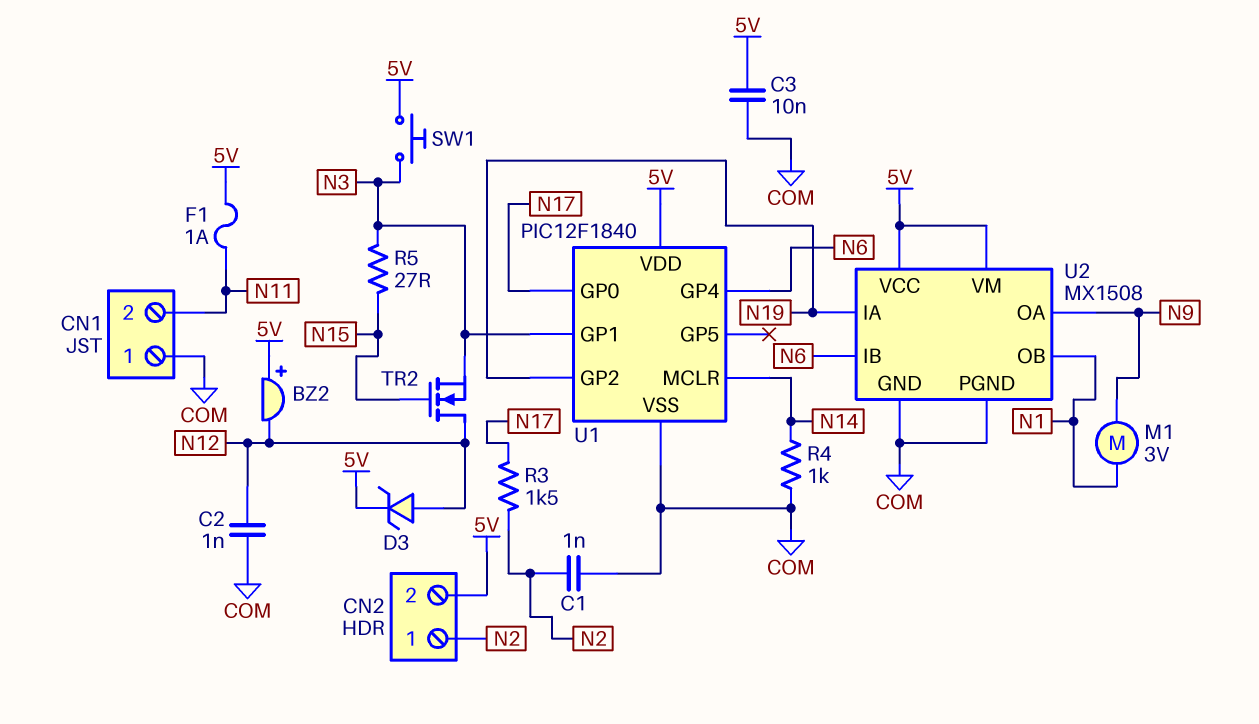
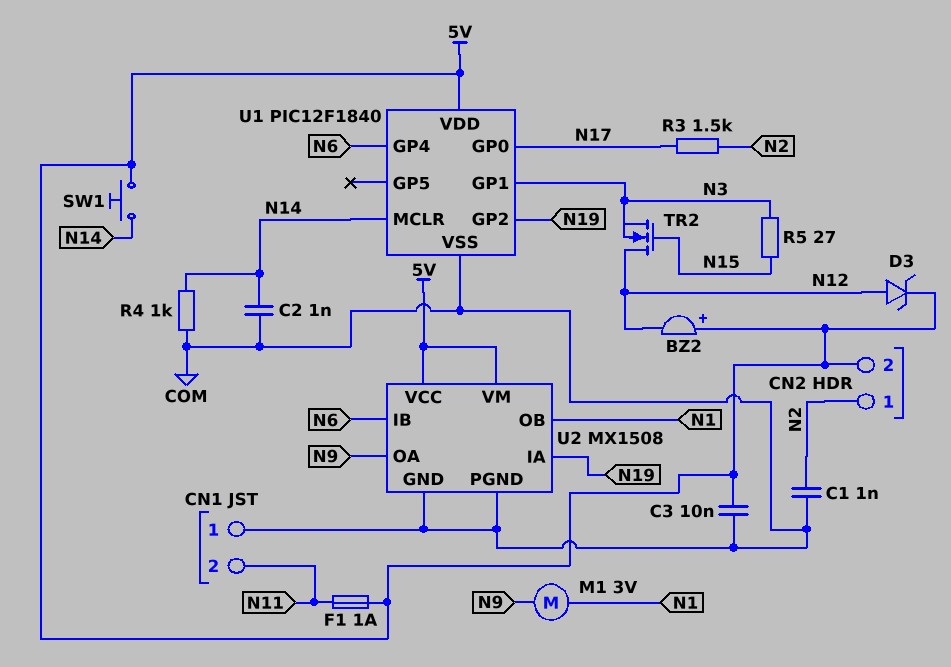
C2: 1nF (COM, N12) -> 1nF (COM, N14)
SW1: button (5V, N3) -> button (5V, N14)

